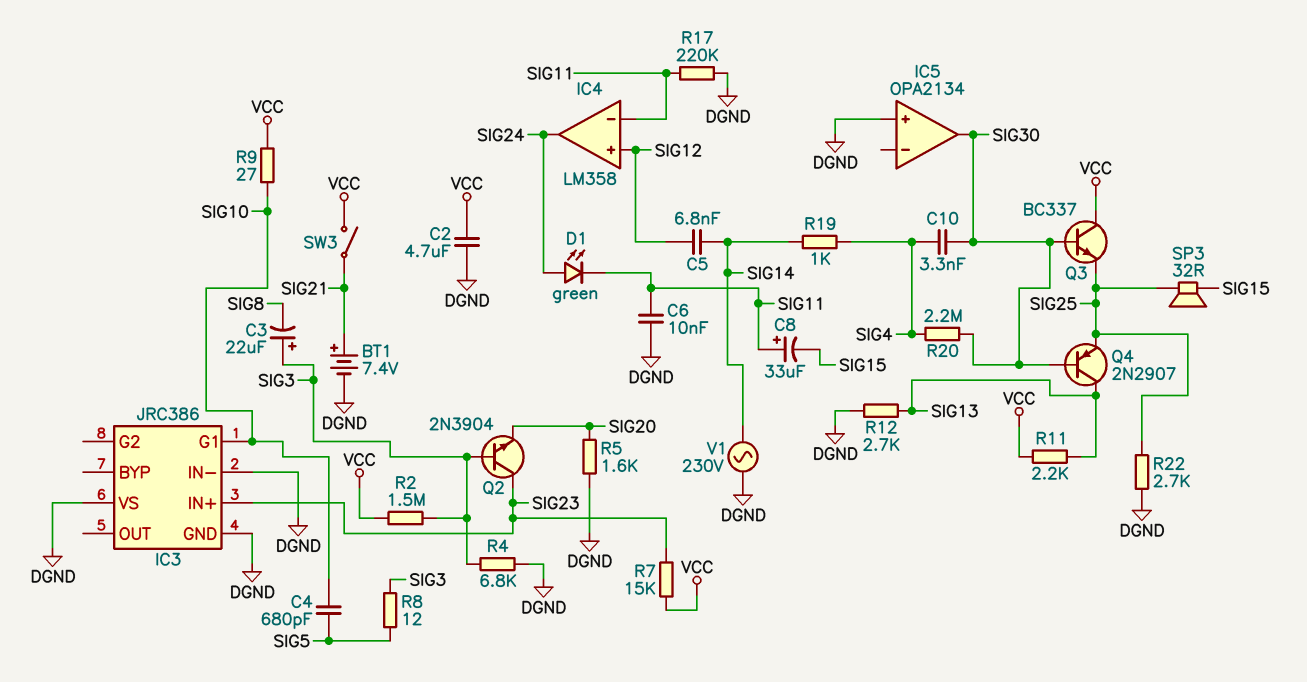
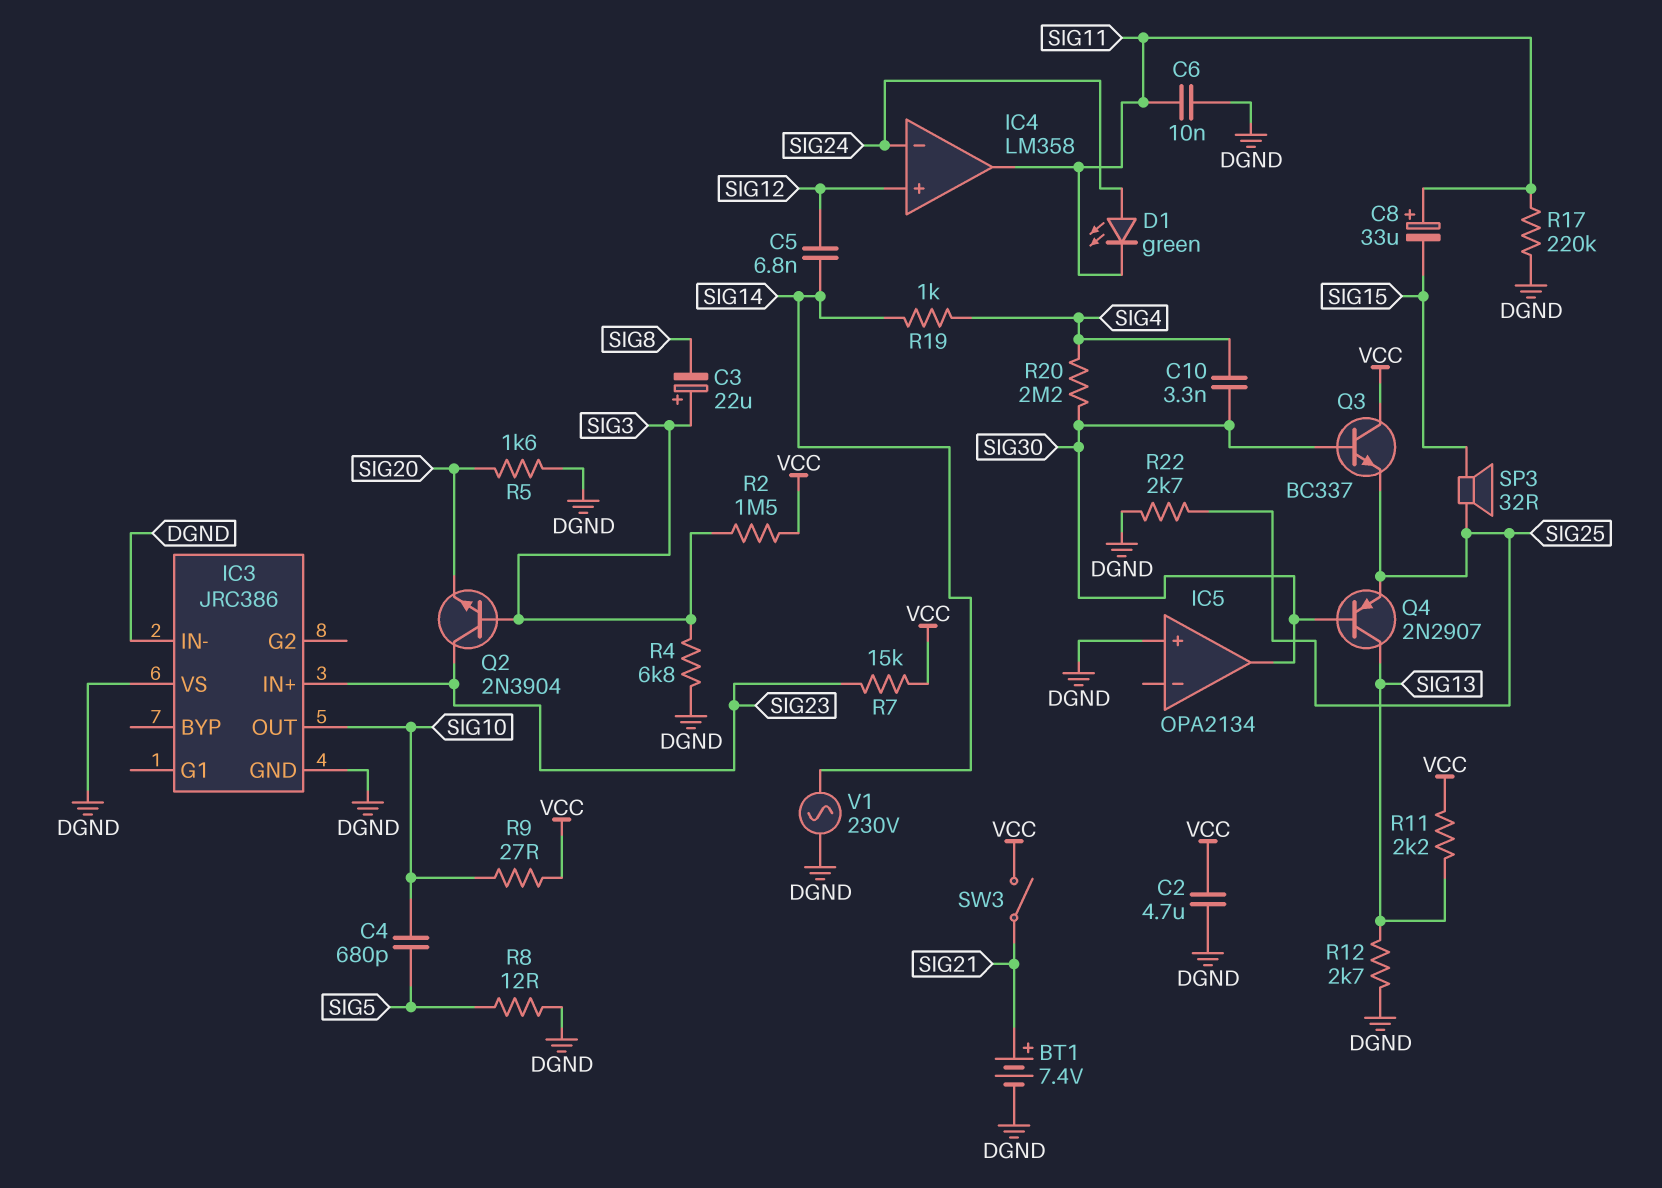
IC3 pin G1: SIG10 -> none
IC3 pin OUT: none -> SIG10
IC4 pin in-: SIG11 -> SIG24
IC4 pin out: SIG24 -> SIG11
R8: 12 (SIG3, SIG5) -> 12 (DGND, SIG5)

